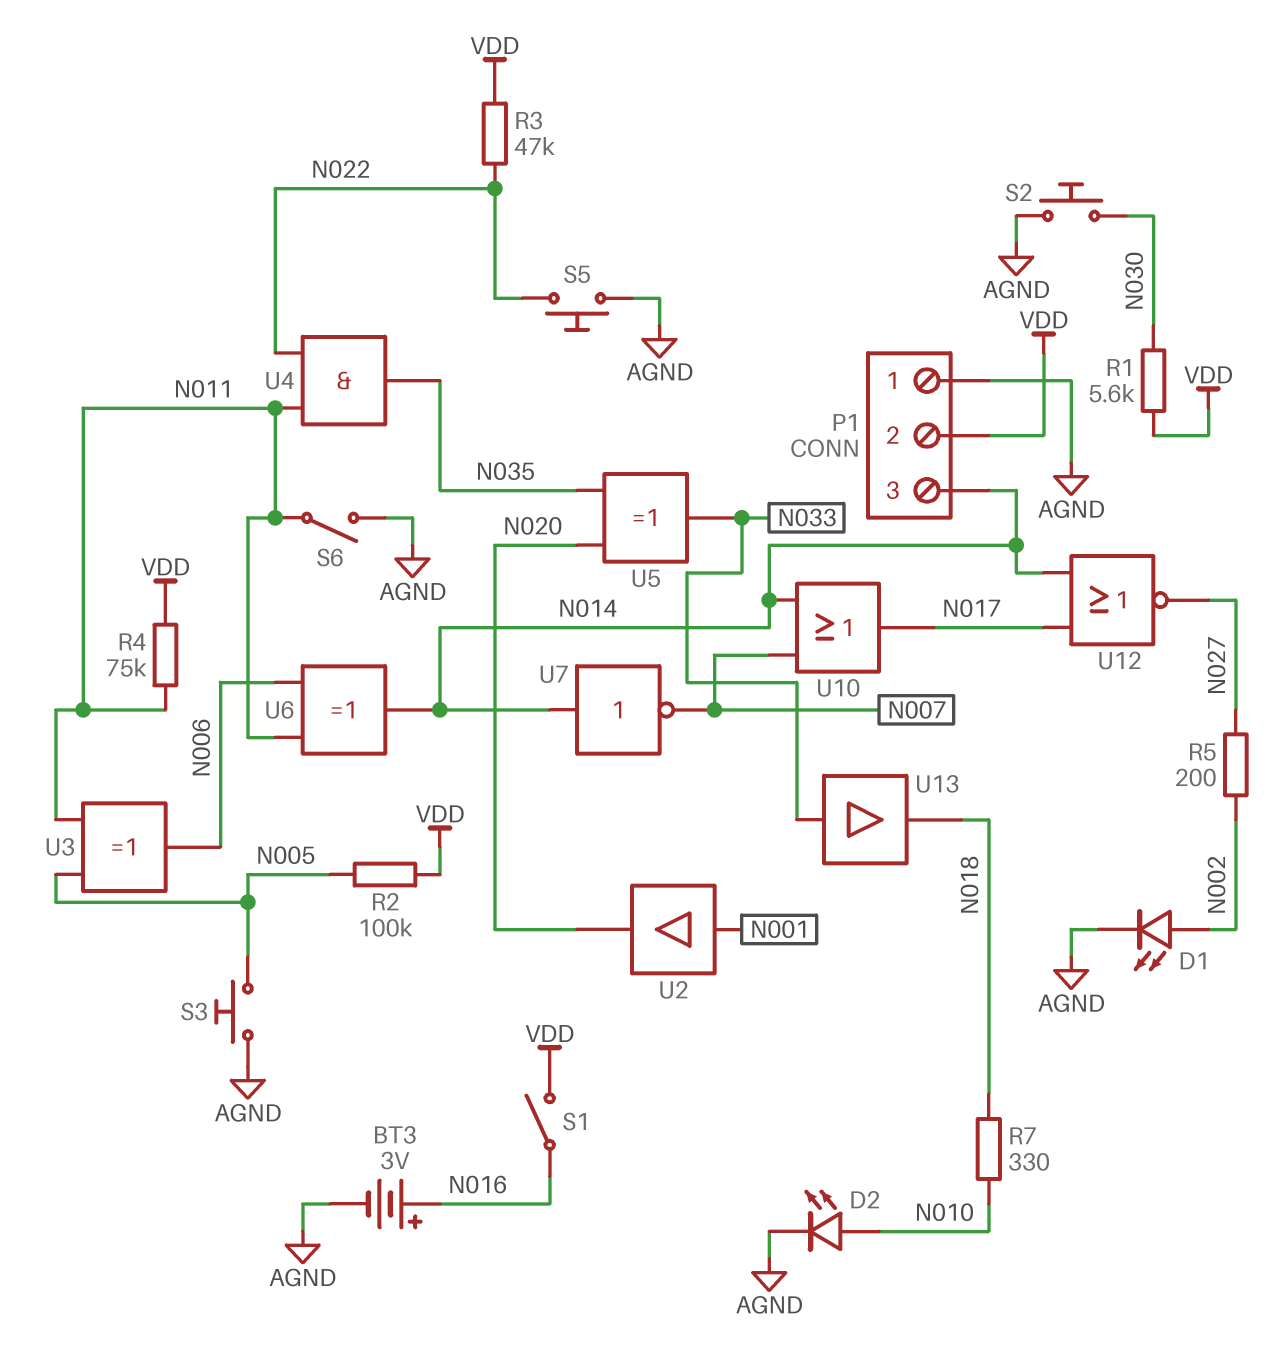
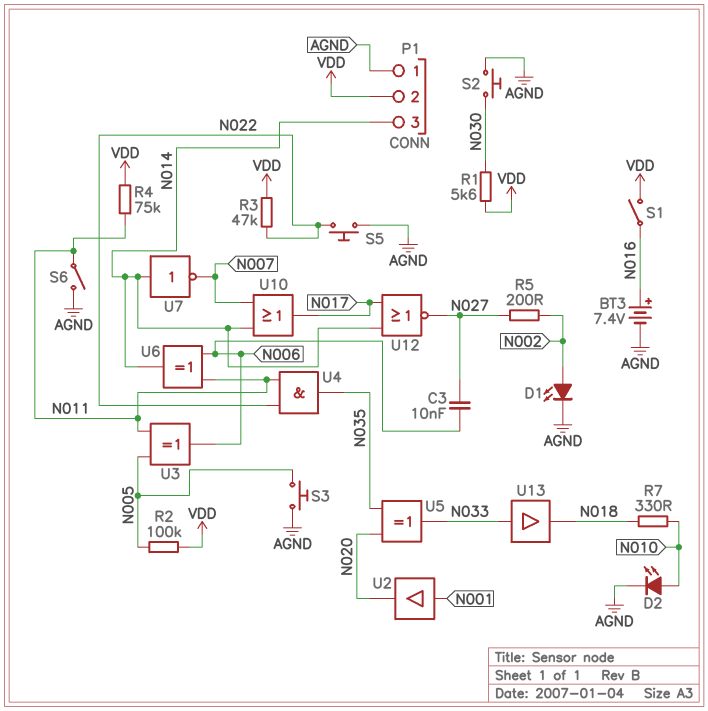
BT3: 3V (plus N016, minus AGND) -> 7.4V (plus N016, minus AGND)
C3: none -> 10nF (N006, N027)

